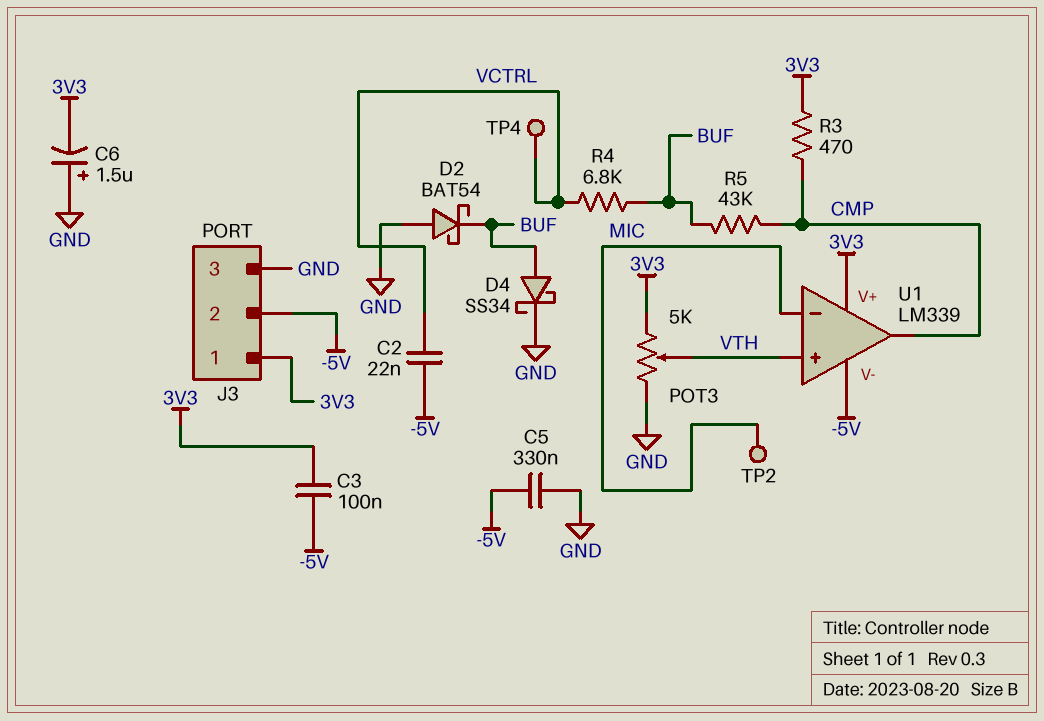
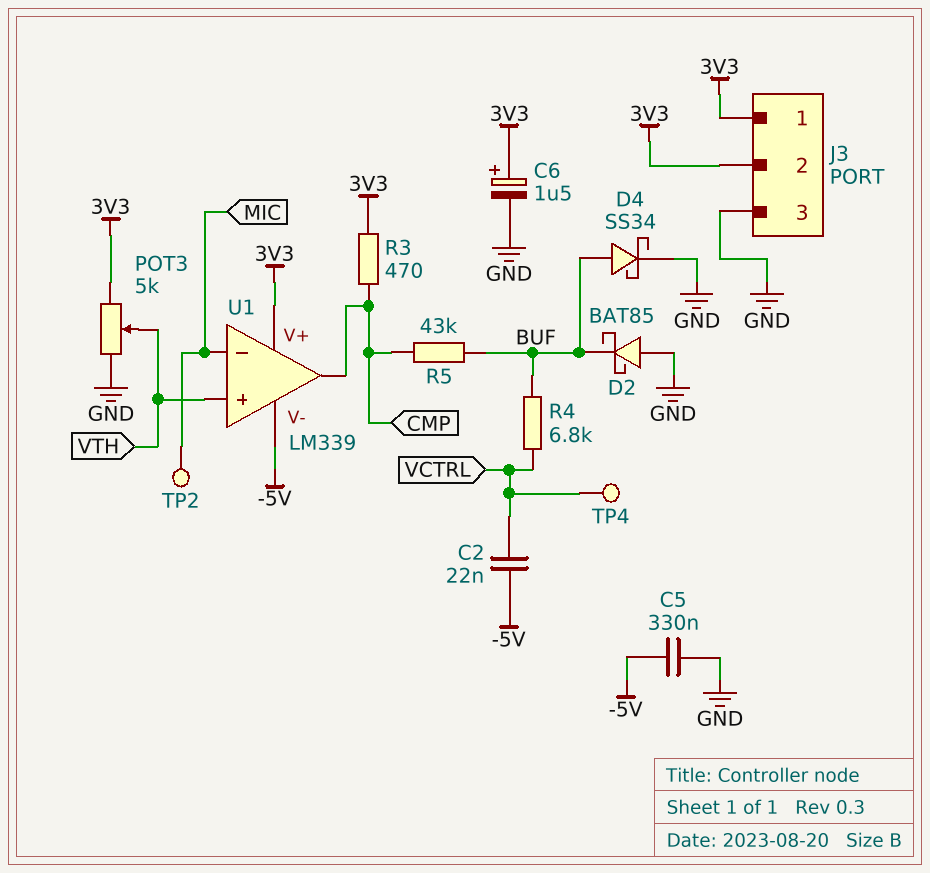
C3: 100nF (-5V, 3V3) -> none
C6: 1.5uF (plus GND, minus 3V3) -> 1.5uF (plus 3V3, minus GND)
D2: schottky BAT54 (A GND, K BUF) -> schottky BAT85 (A GND, K BUF)
J3 pin 2: -5V -> 3V3

